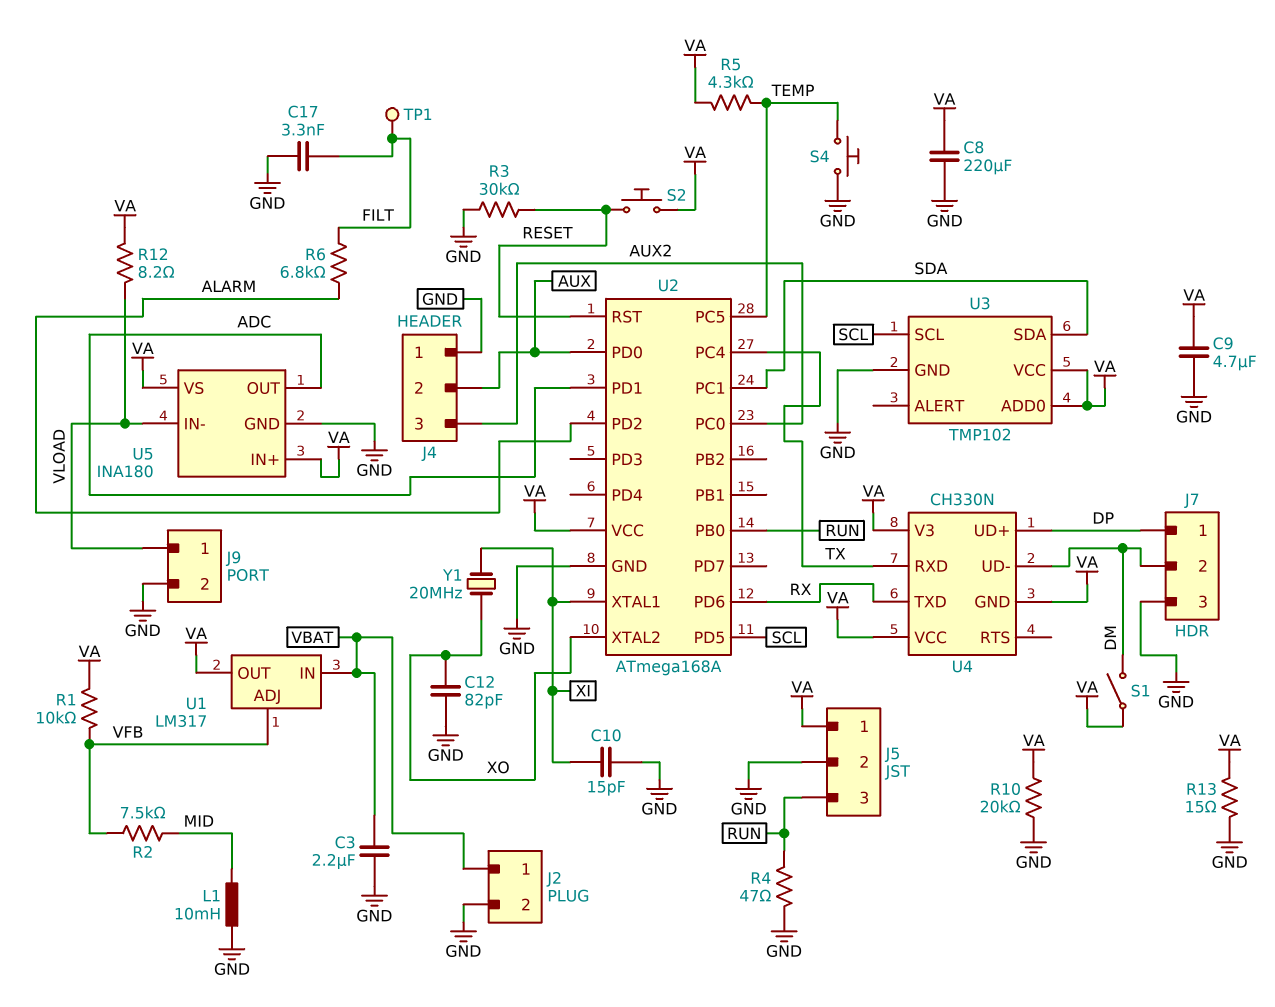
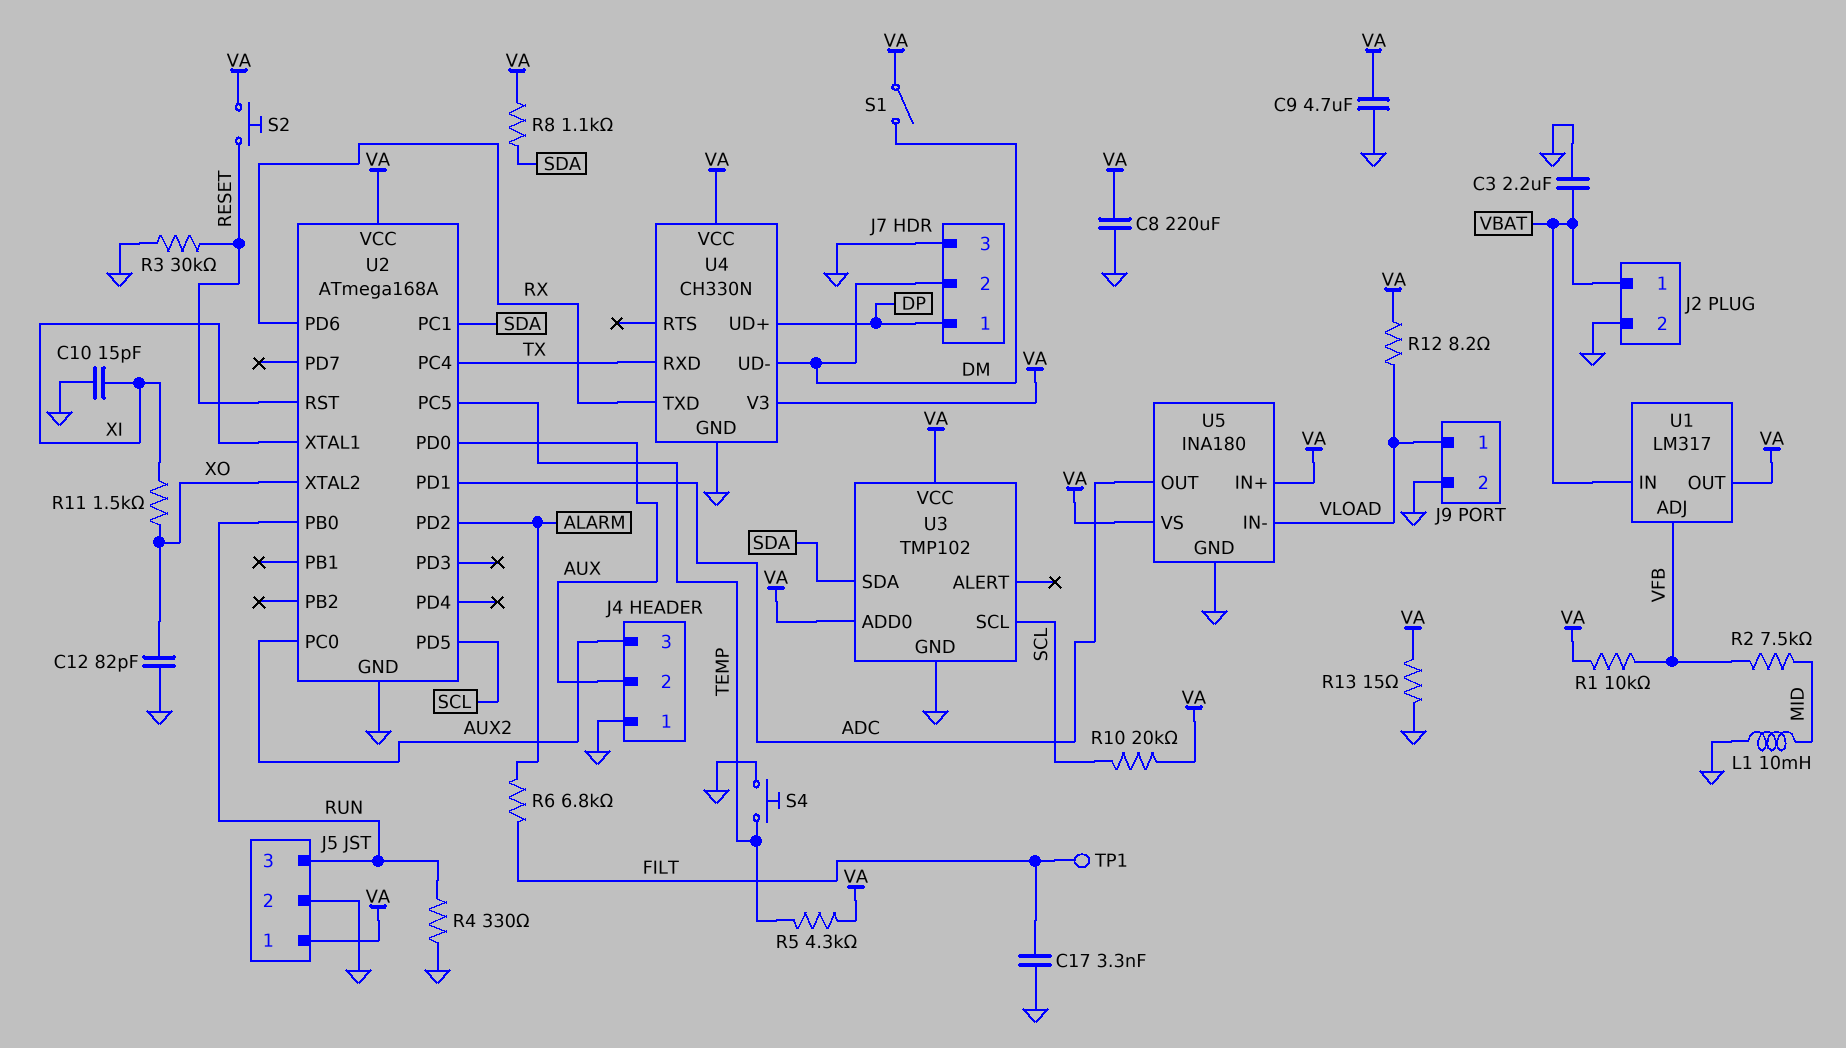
R4: 47 (GND, RUN) -> 330 (GND, RUN)
R8: none -> 1.1k (SDA, VA)
R10: 20k (GND, VA) -> 20k (SCL, VA)
R11: none -> 1.5k (XI, XO)
U4 pin GND: VA -> GND
Y1: 20MHz (XI, XO) -> none

